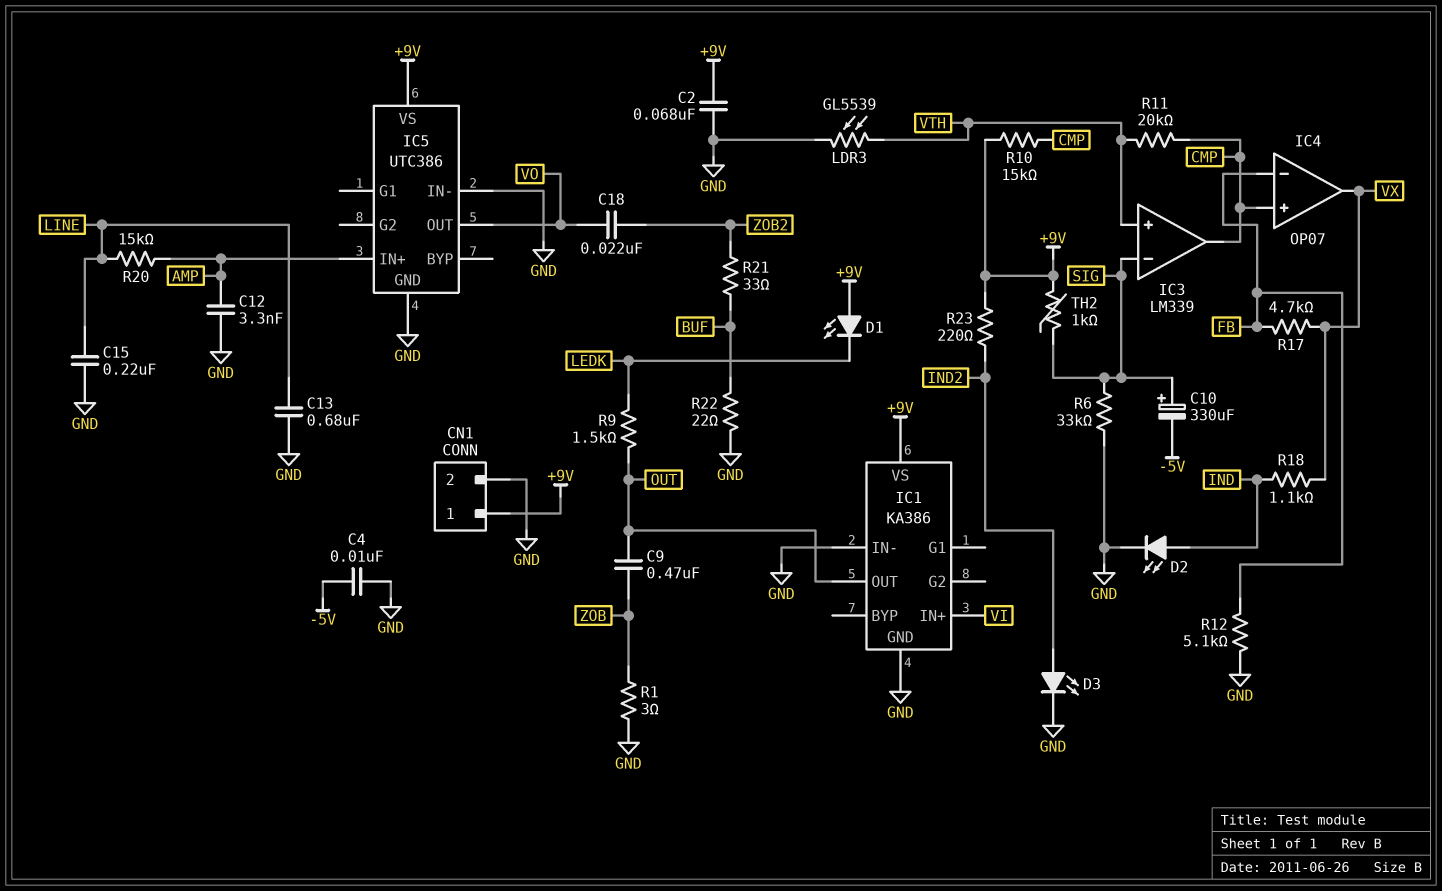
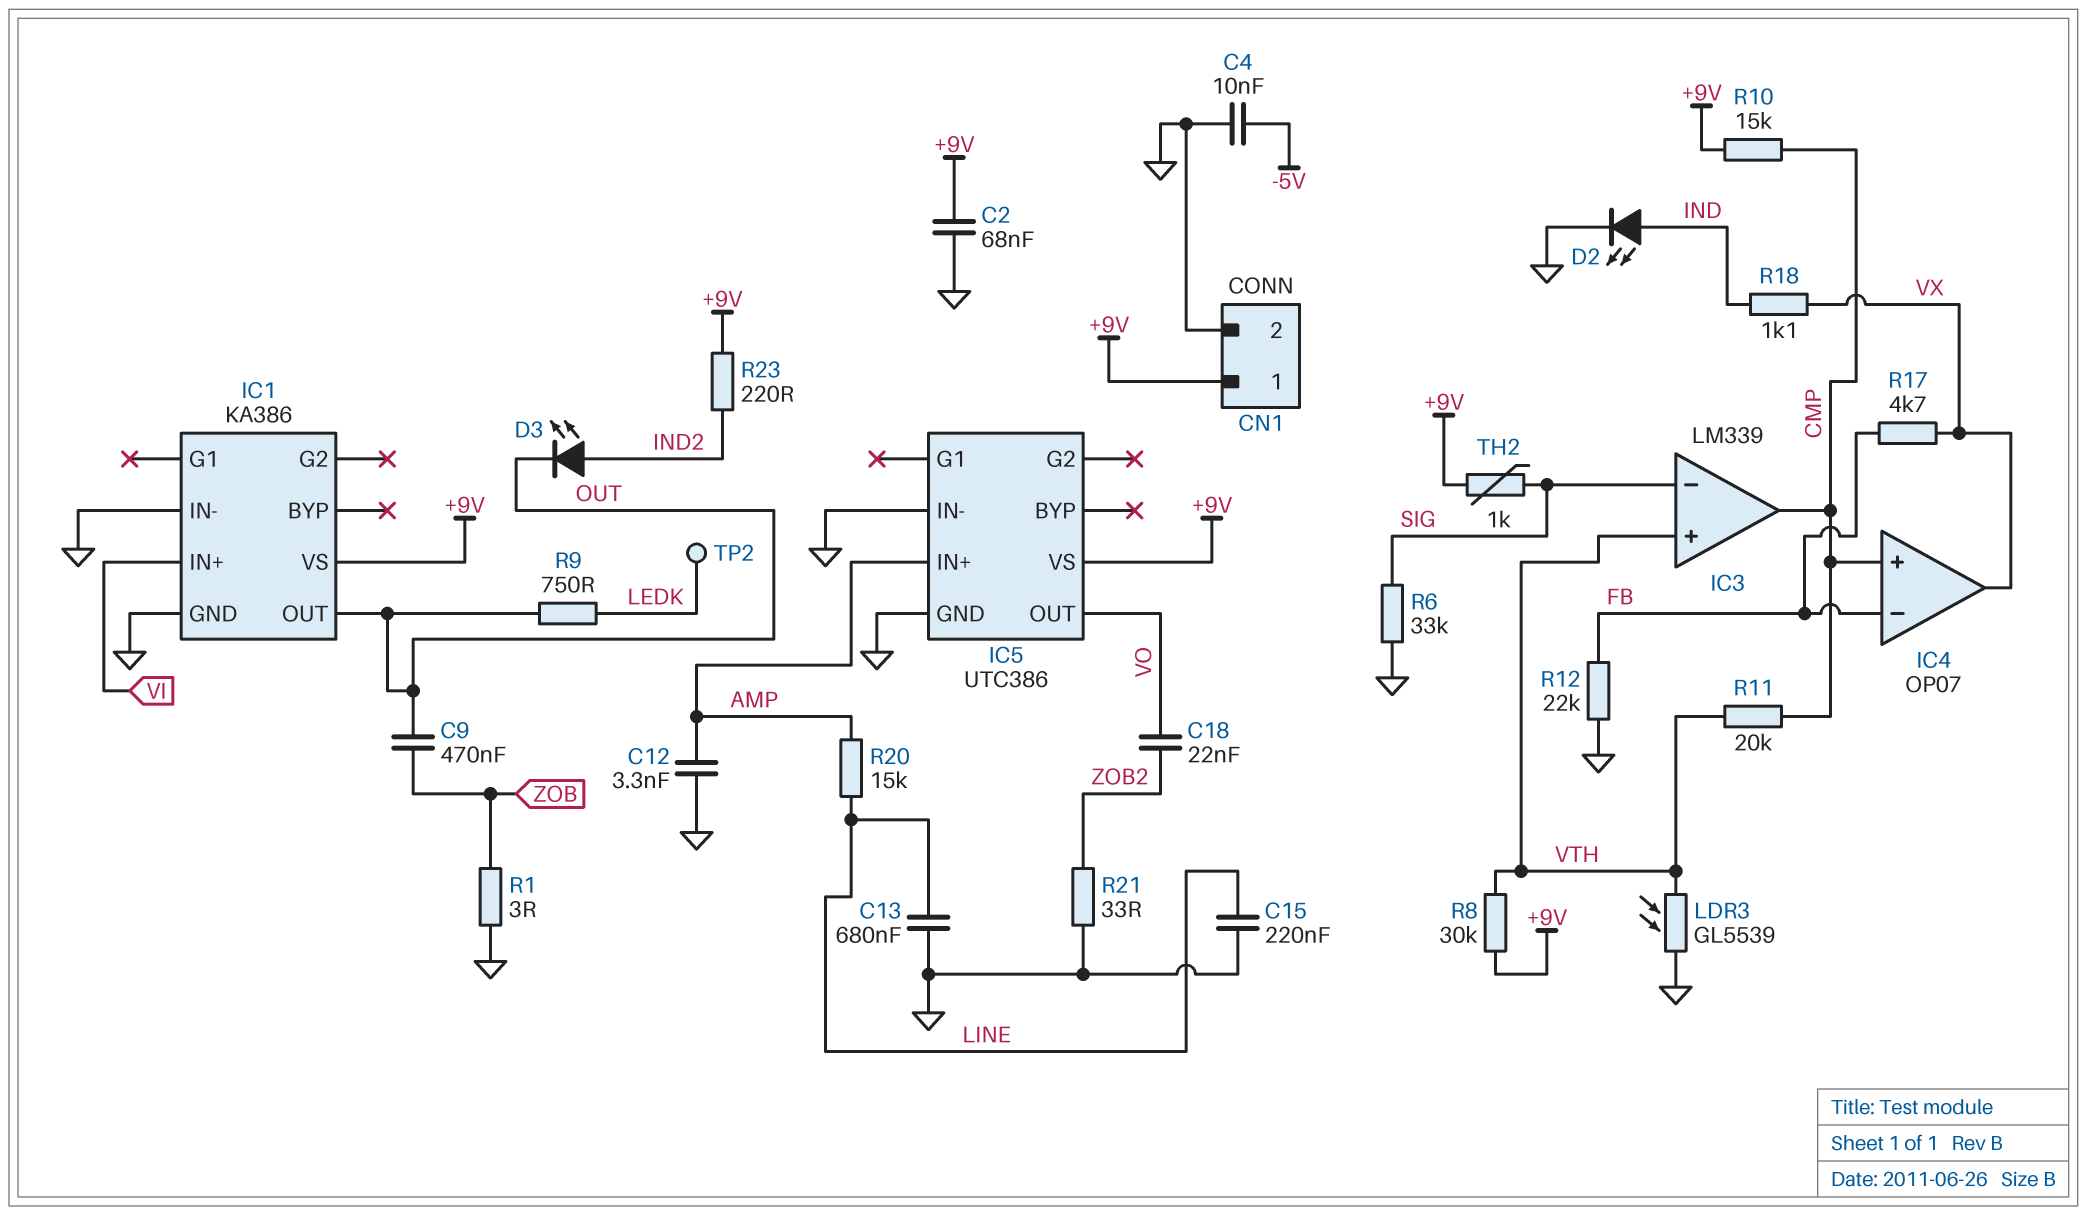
C10: 330uF (plus SIG, minus -5V) -> none
D1: LED (A +9V, K LEDK) -> none
D3: LED (A IND2, K GND) -> LED (A IND2, K OUT)
R8: none -> 30k (+9V, VTH)
R9: 1.5k (LEDK, OUT) -> 750 (LEDK, OUT)
R12: 5.1k (FB, GND) -> 22k (FB, GND)
R21: 33 (BUF, ZOB2) -> 33 (GND, ZOB2)
R22: 22 (BUF, GND) -> none
TP2: none -> test point (LEDK)

